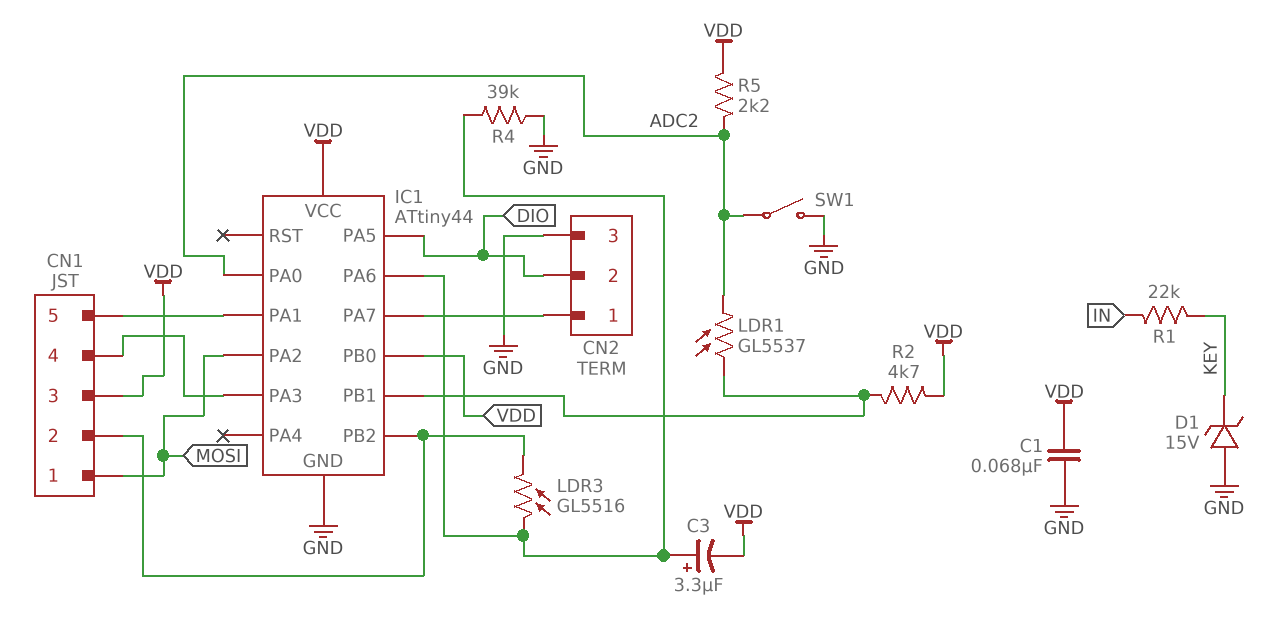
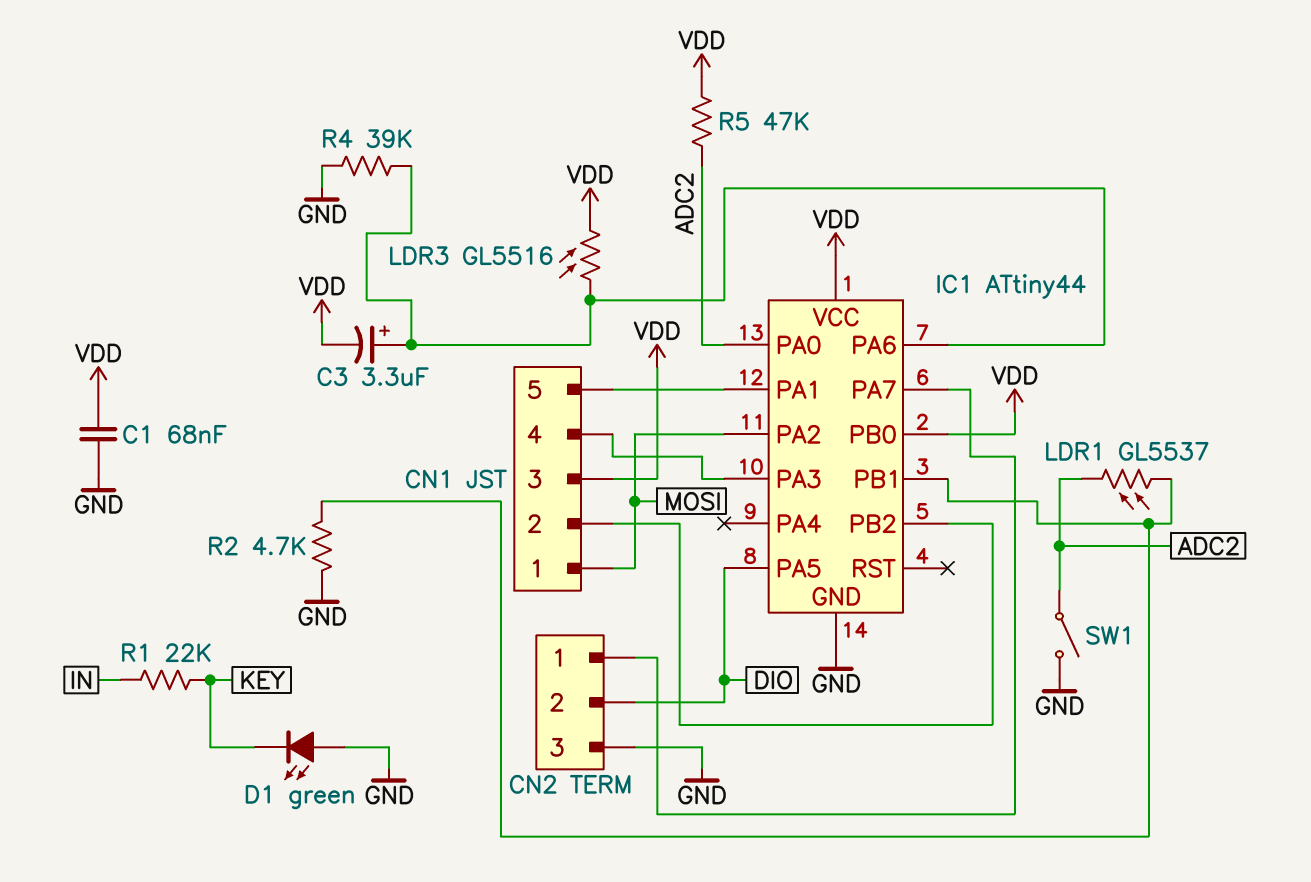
D1: zener 15V (A GND, K KEY) -> LED green (A GND, K KEY)
LDR3: GL5516 (CN1/2, IC1/PA6) -> GL5516 (IC1/PA6, VDD)
R2: 4.7k (IC1/PB1, VDD) -> 4.7k (GND, IC1/PB1)
R5: 2.2k (ADC2, VDD) -> 47k (ADC2, VDD)

